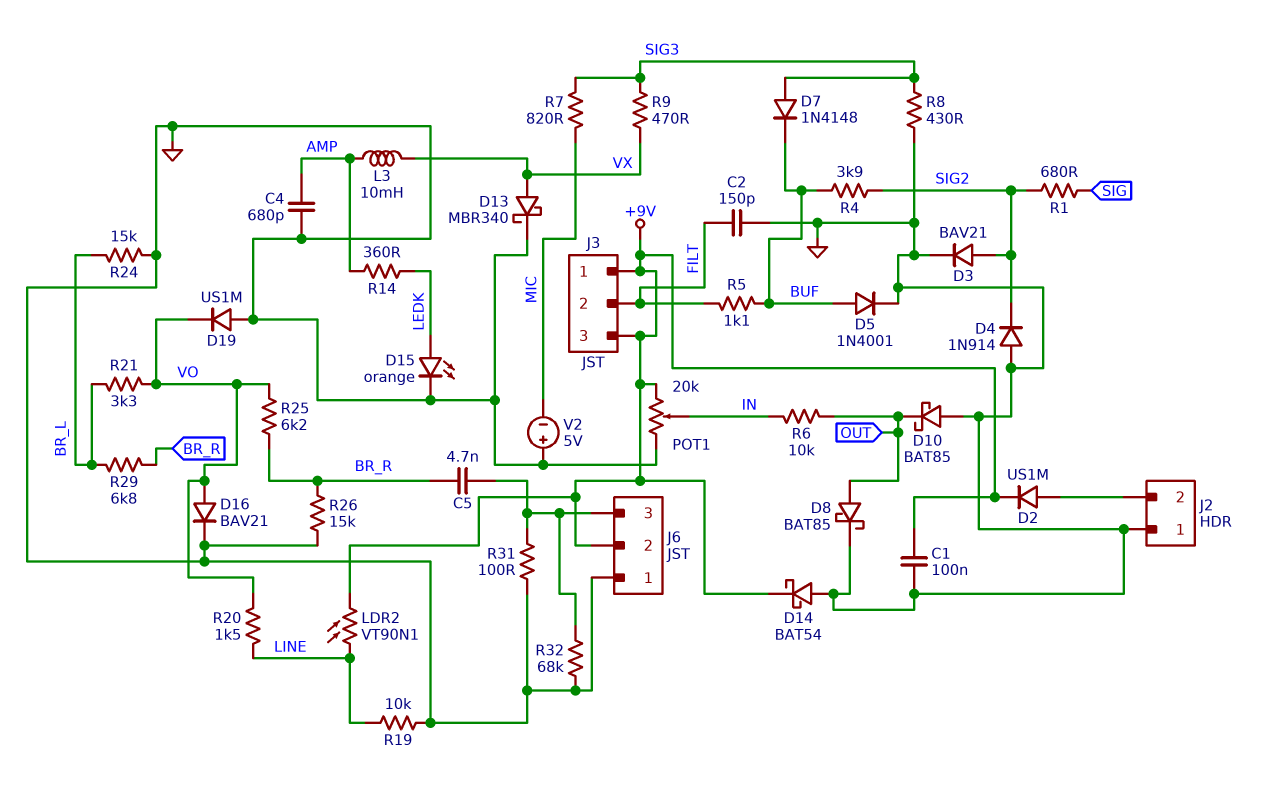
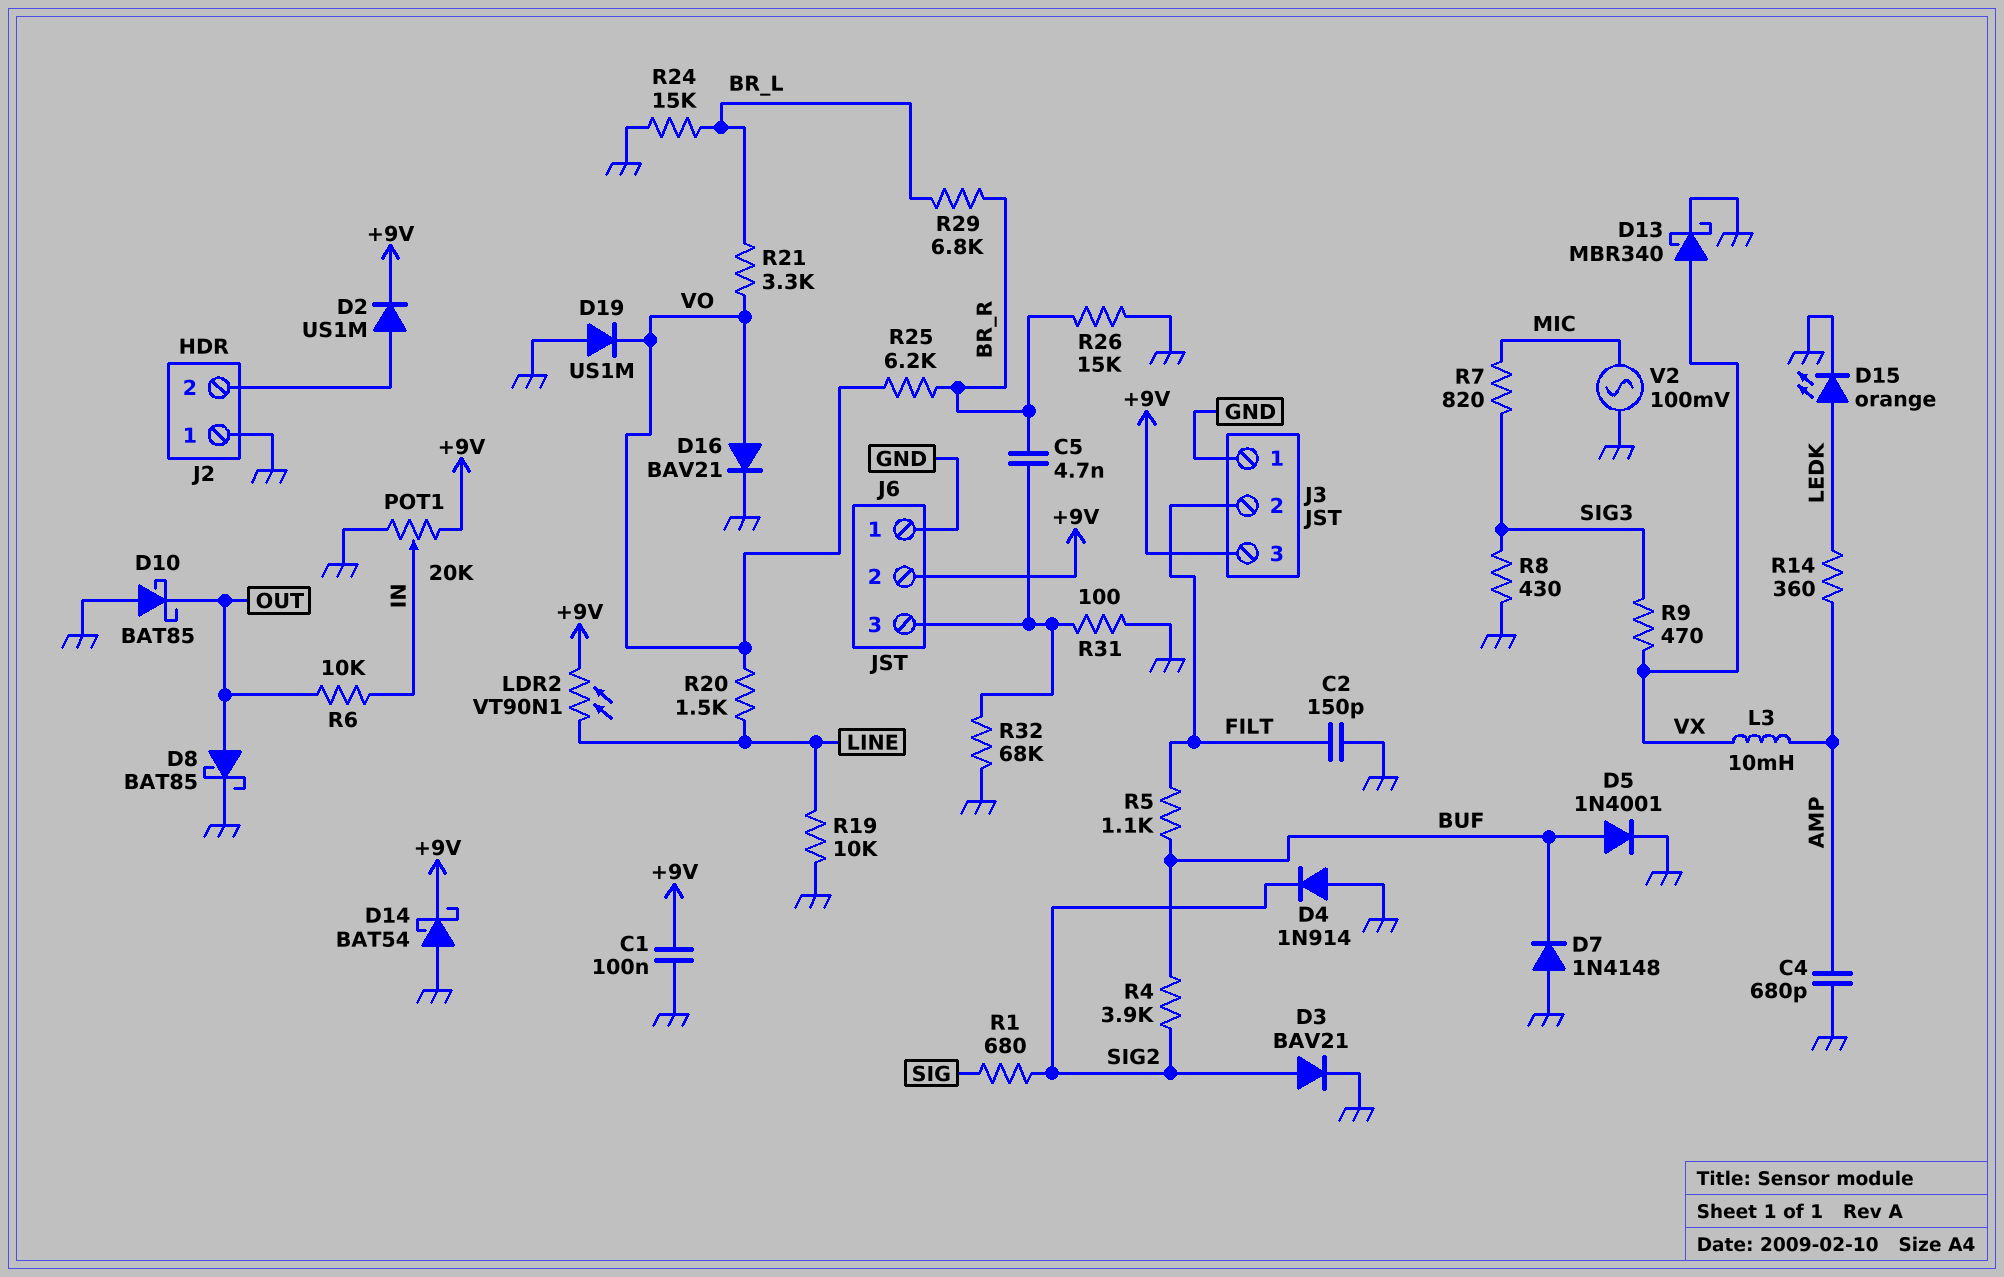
D7: diode 1N4148 (A SIG3, K BUF) -> diode 1N4148 (A GND, K BUF)
J3 pin 1: +9V -> GND
V2: 5V (plus GND, minus MIC) -> AC 100mV (GND, MIC)

